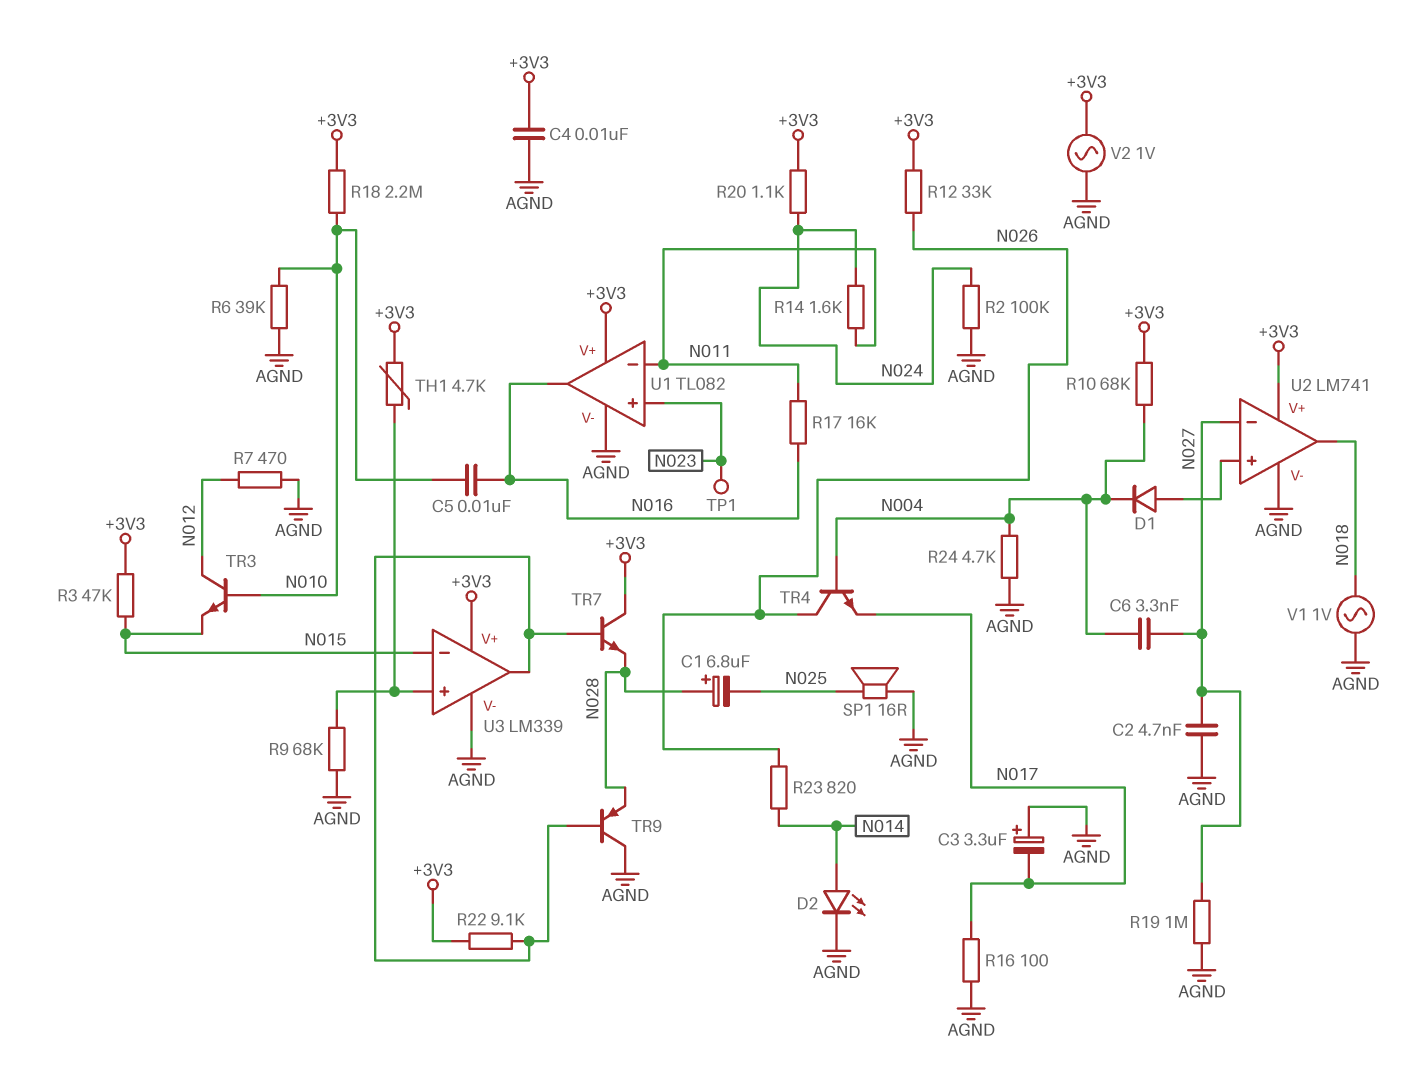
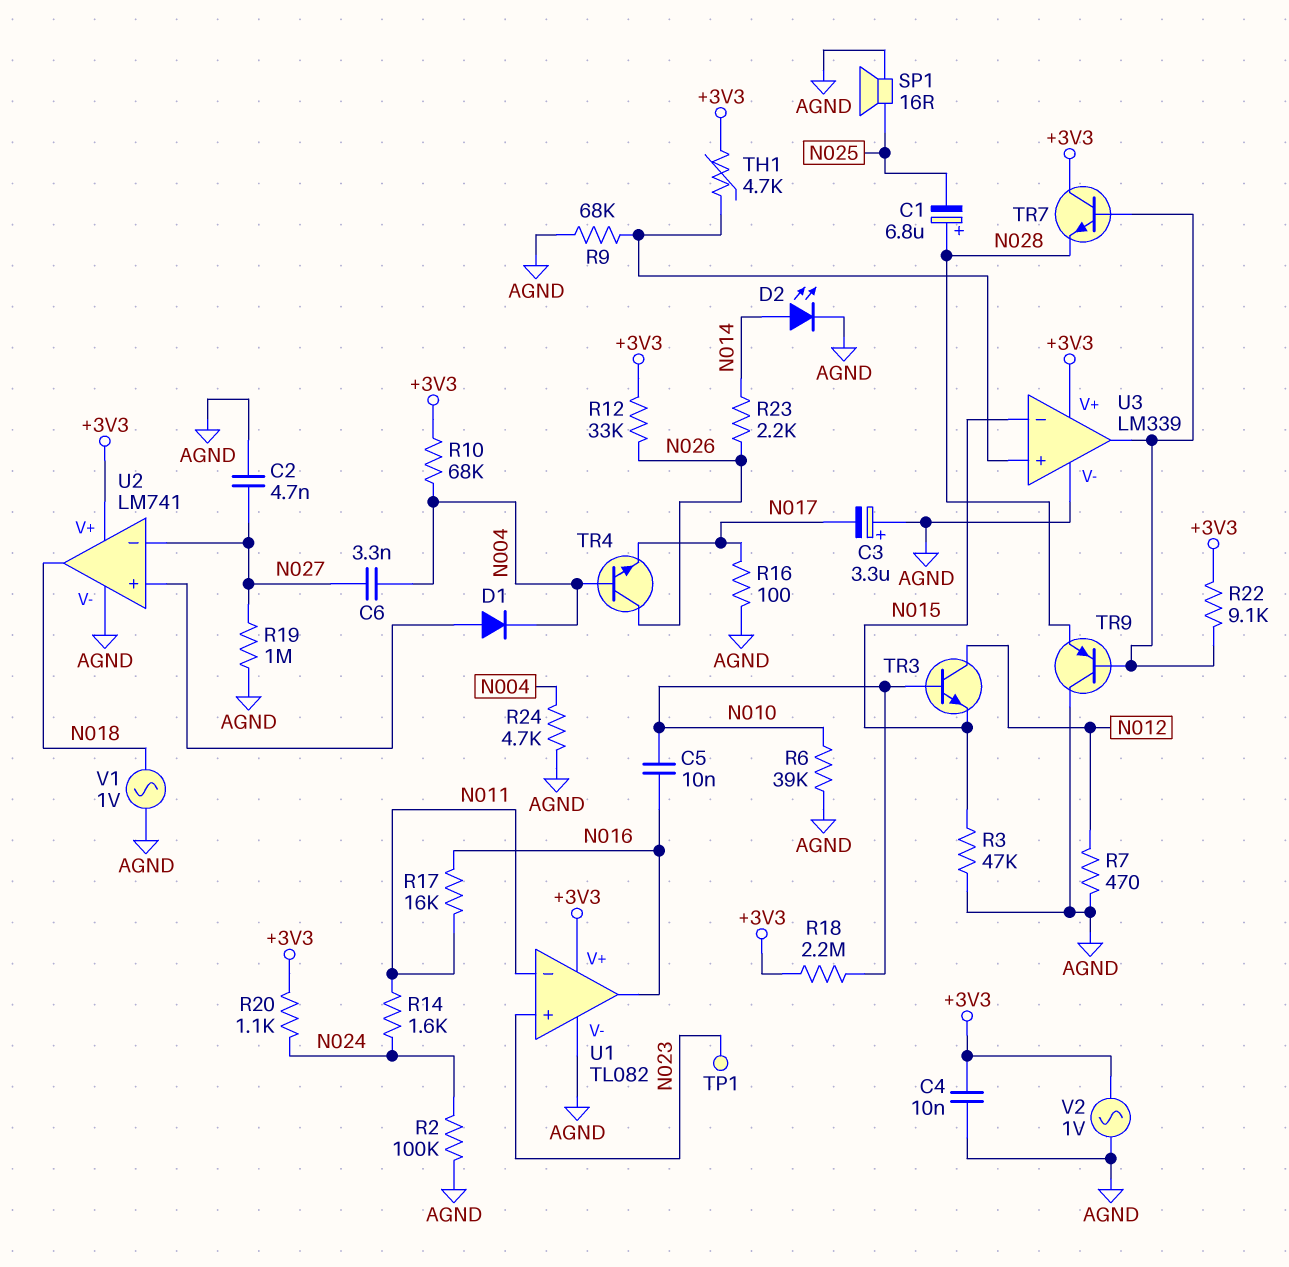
R3: 47k (+3V3, N015) -> 47k (AGND, N015)
R23: 820 (N014, N026) -> 2.2k (N014, N026)

